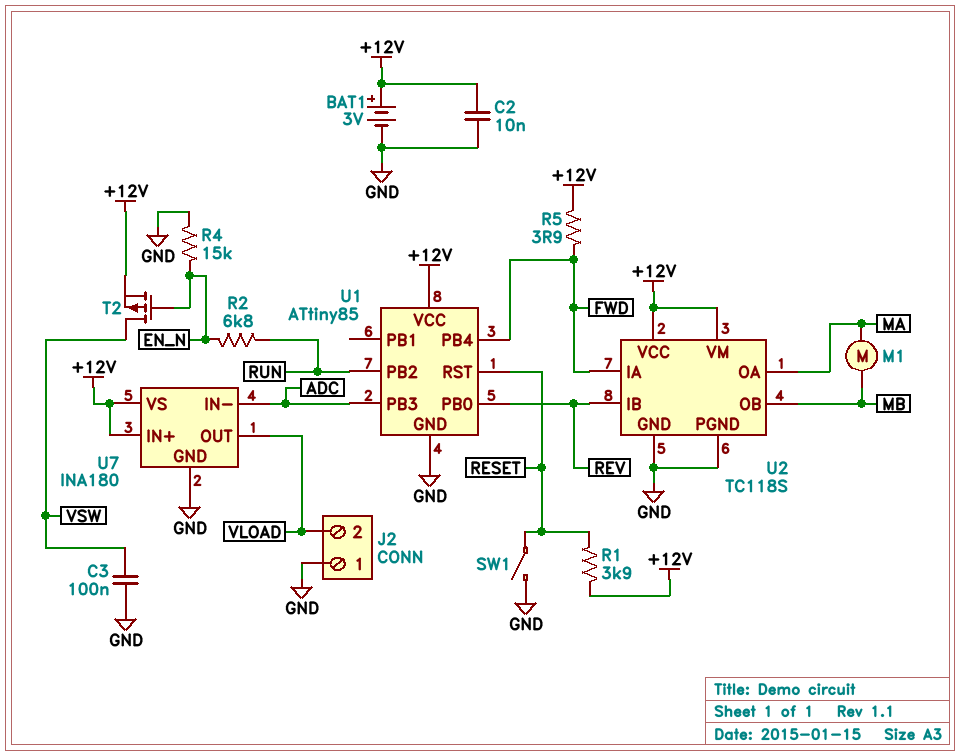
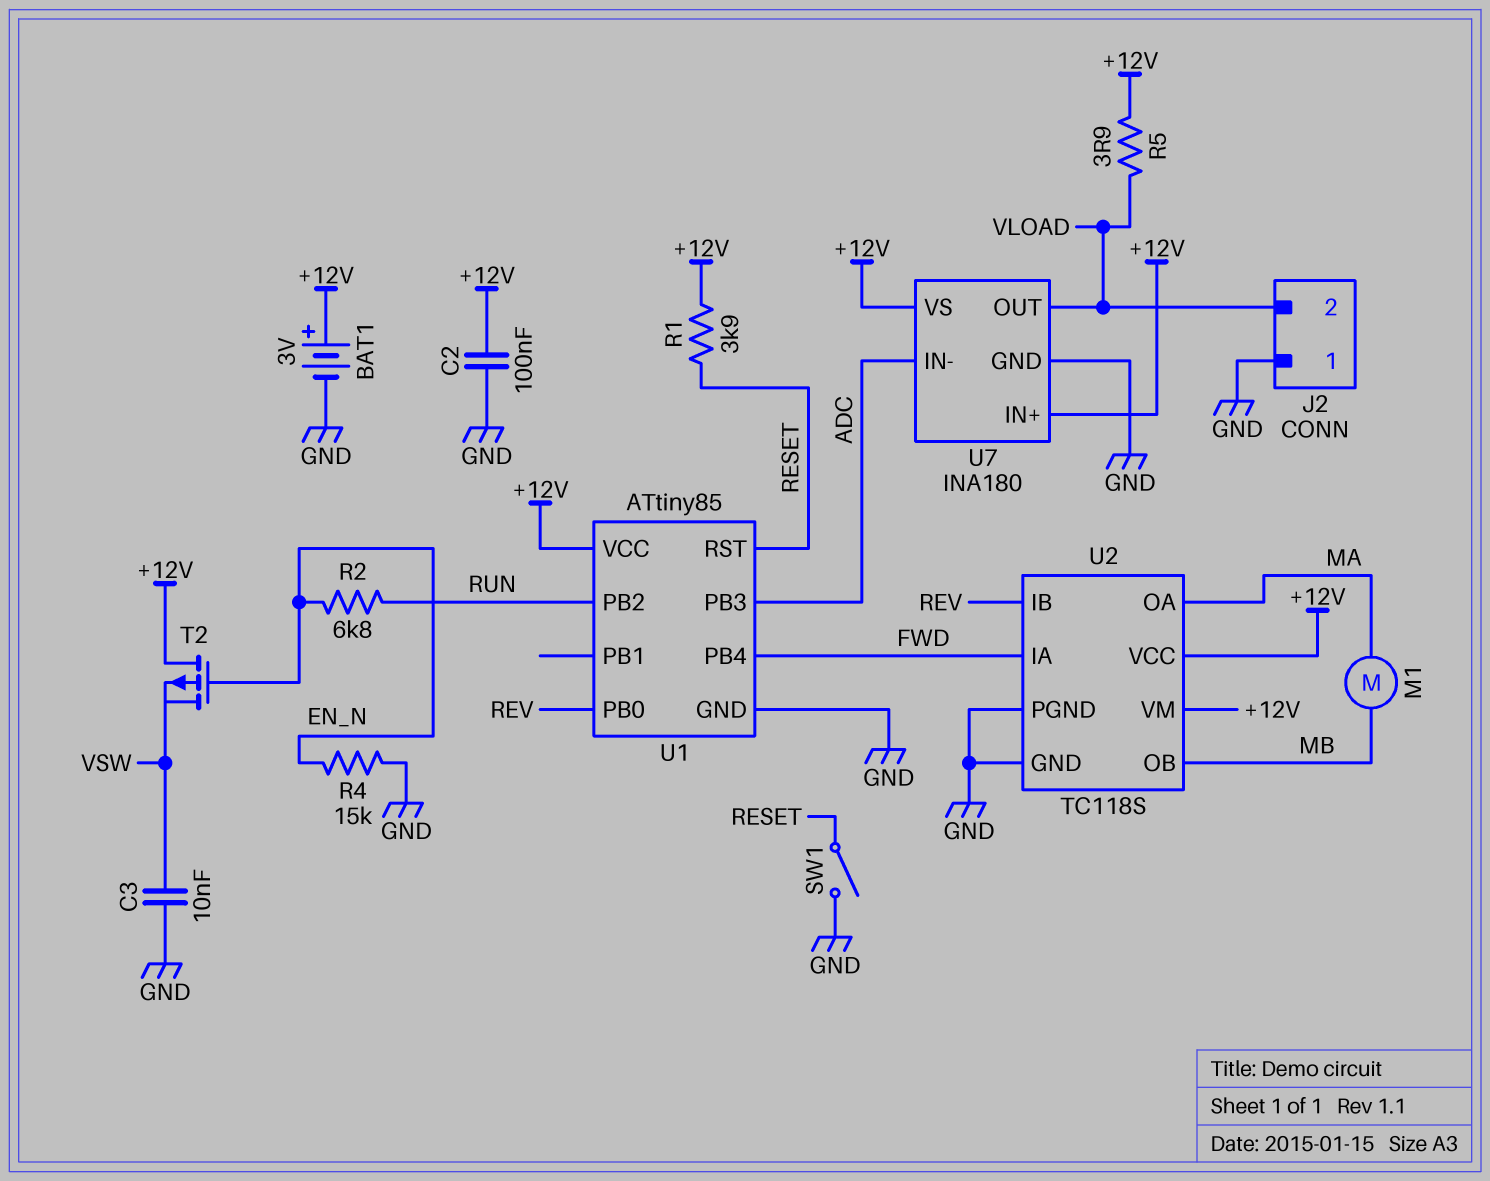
C2: 10nF (+12V, GND) -> 100nF (+12V, GND)
C3: 100nF (GND, VSW) -> 10nF (GND, VSW)
R5: 3.9 (+12V, FWD) -> 3.9 (+12V, VLOAD)
T2: PMOS (G EN_N, D VSW, S +12V) -> PMOS (G EN_N, D +12V, S VSW)

